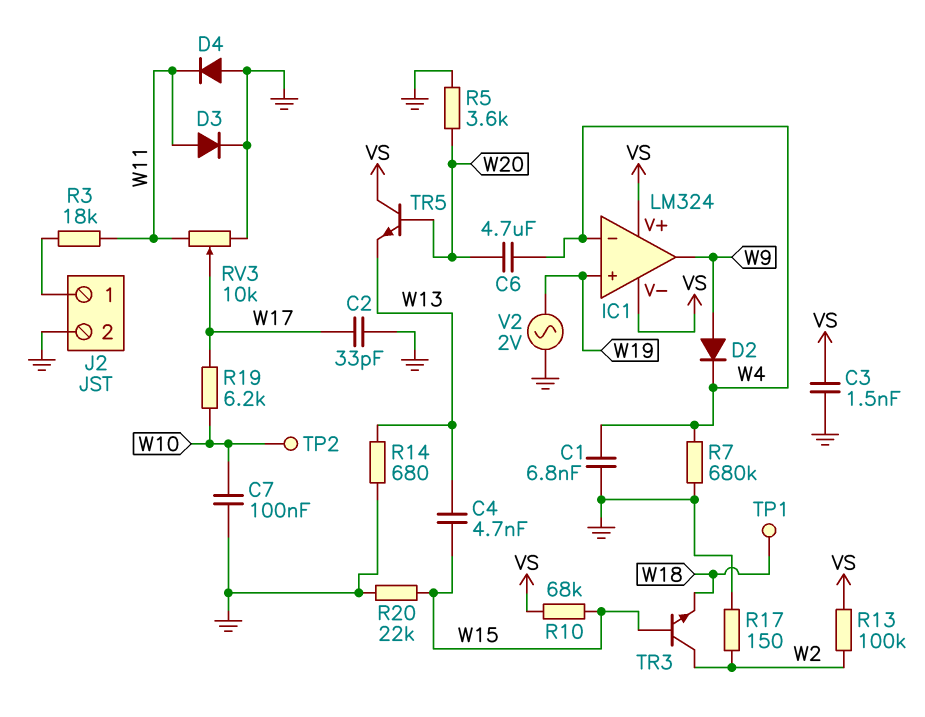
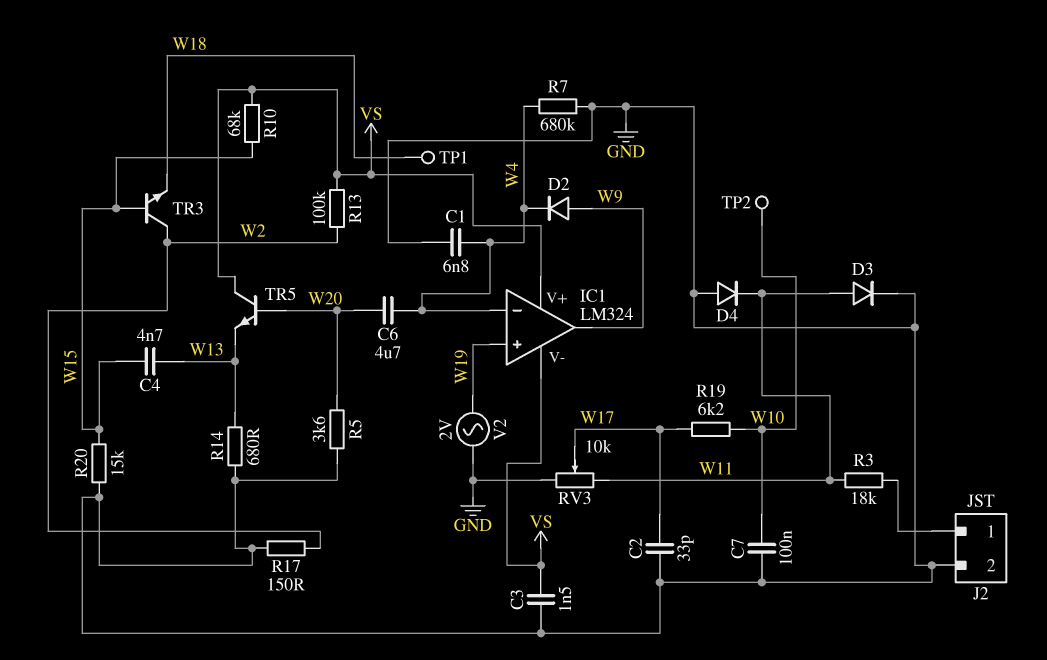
R20: 22k (GND, W15) -> 15k (GND, W15)

